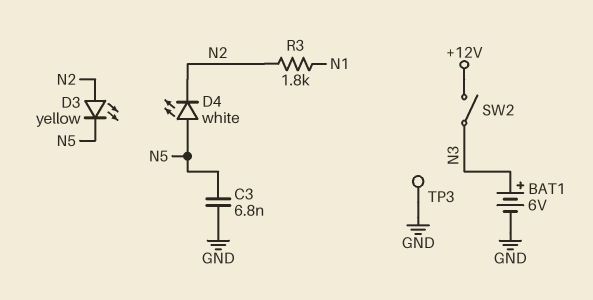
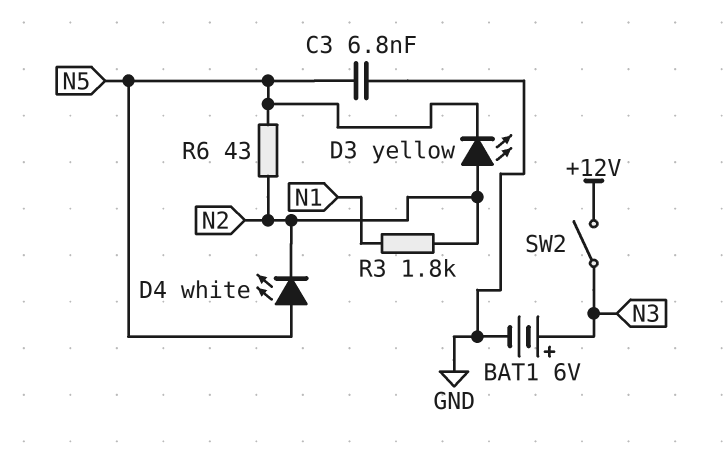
R6: none -> 43 (N2, N5)
TP3: test point (GND) -> none

